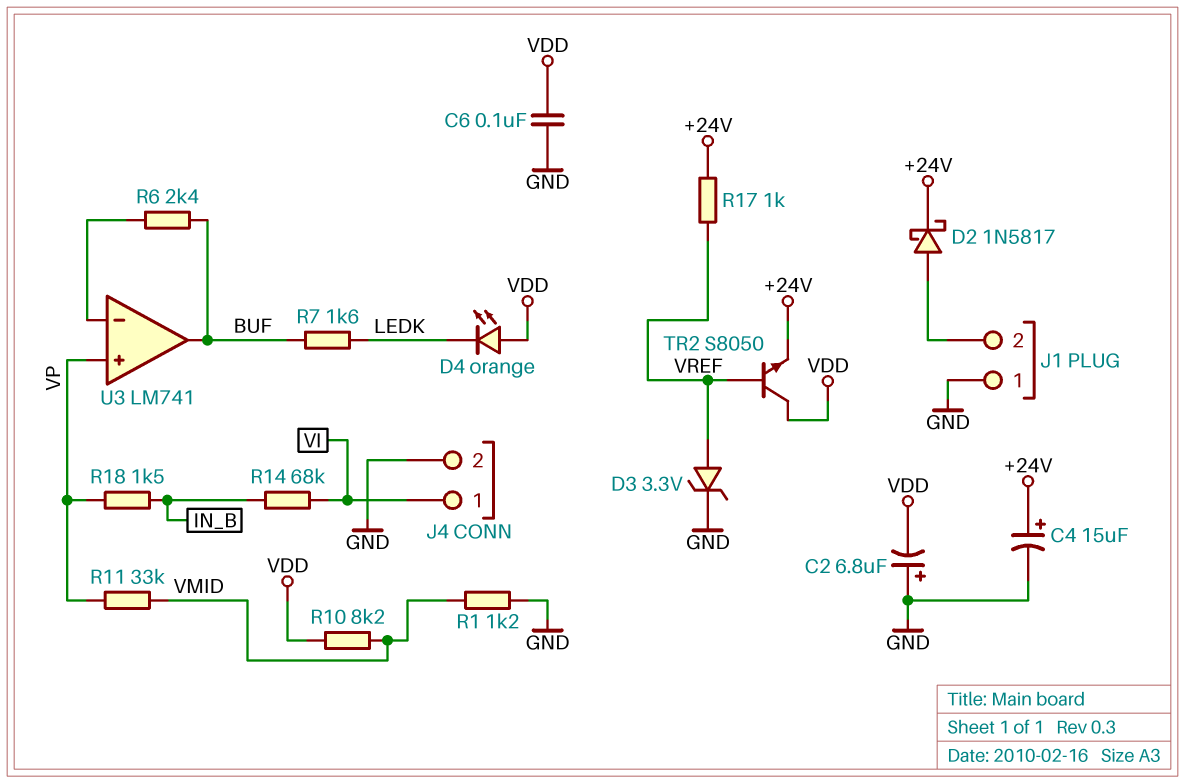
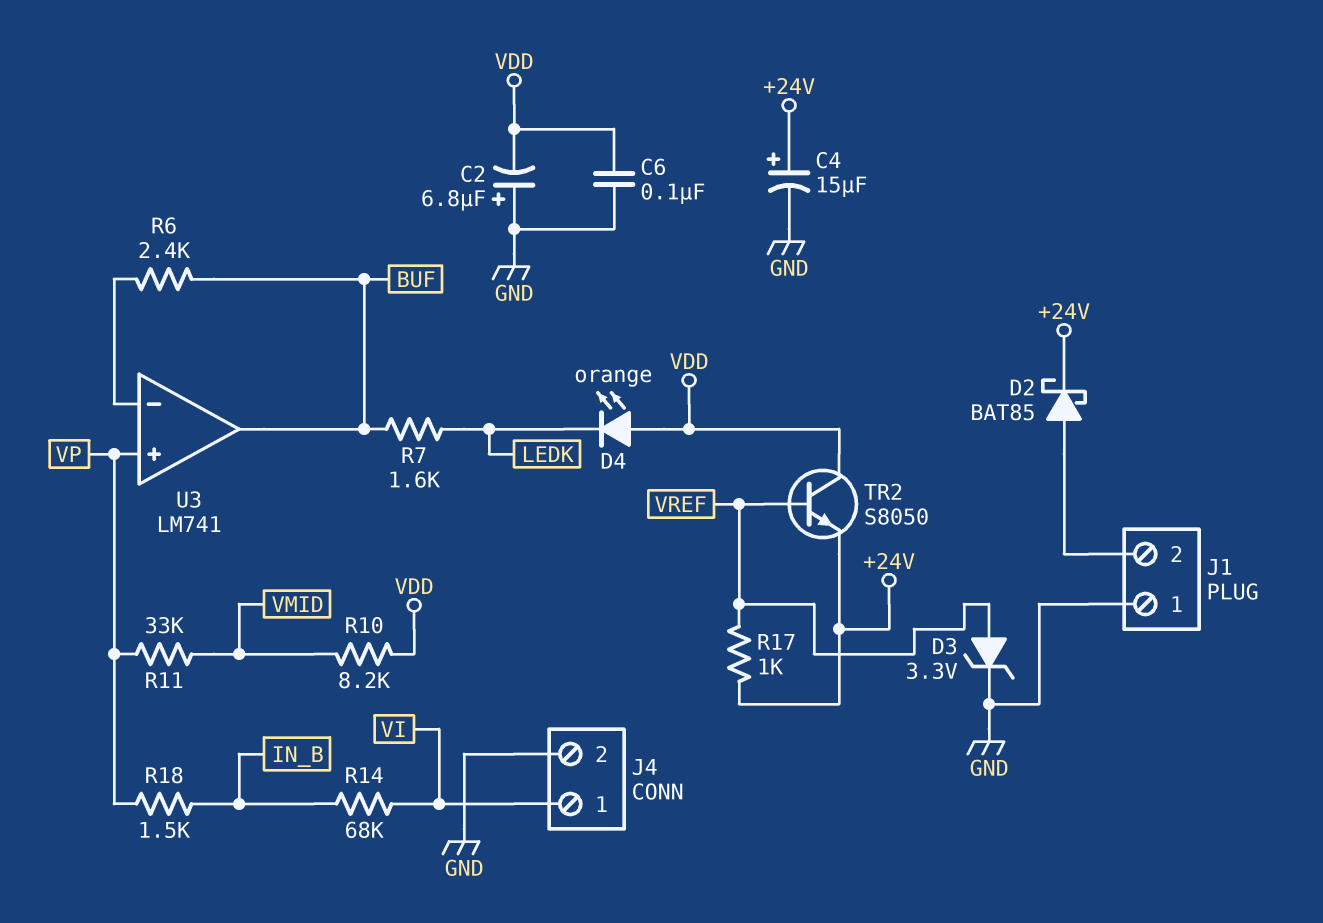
D2: schottky 1N5817 (A J1/2, K +24V) -> schottky BAT85 (A J1/2, K +24V)
R1: 1.2k (GND, VMID) -> none

